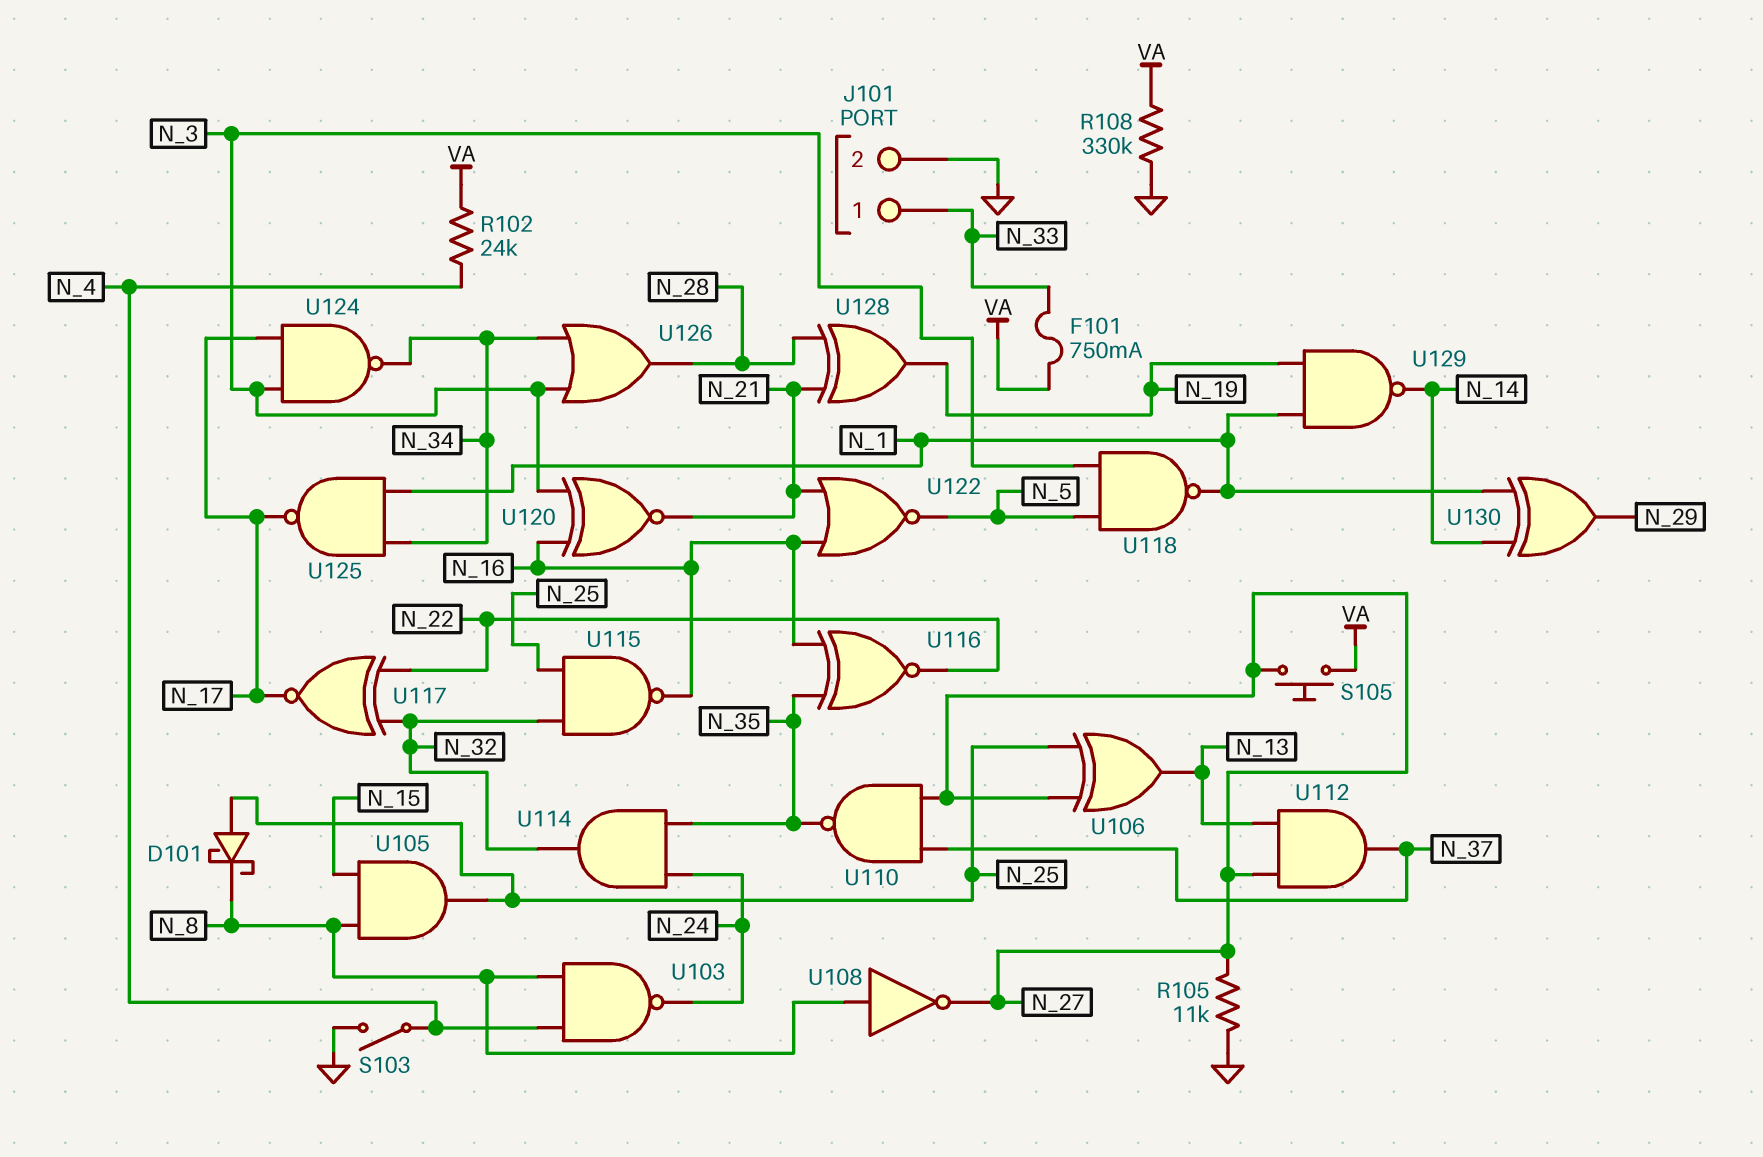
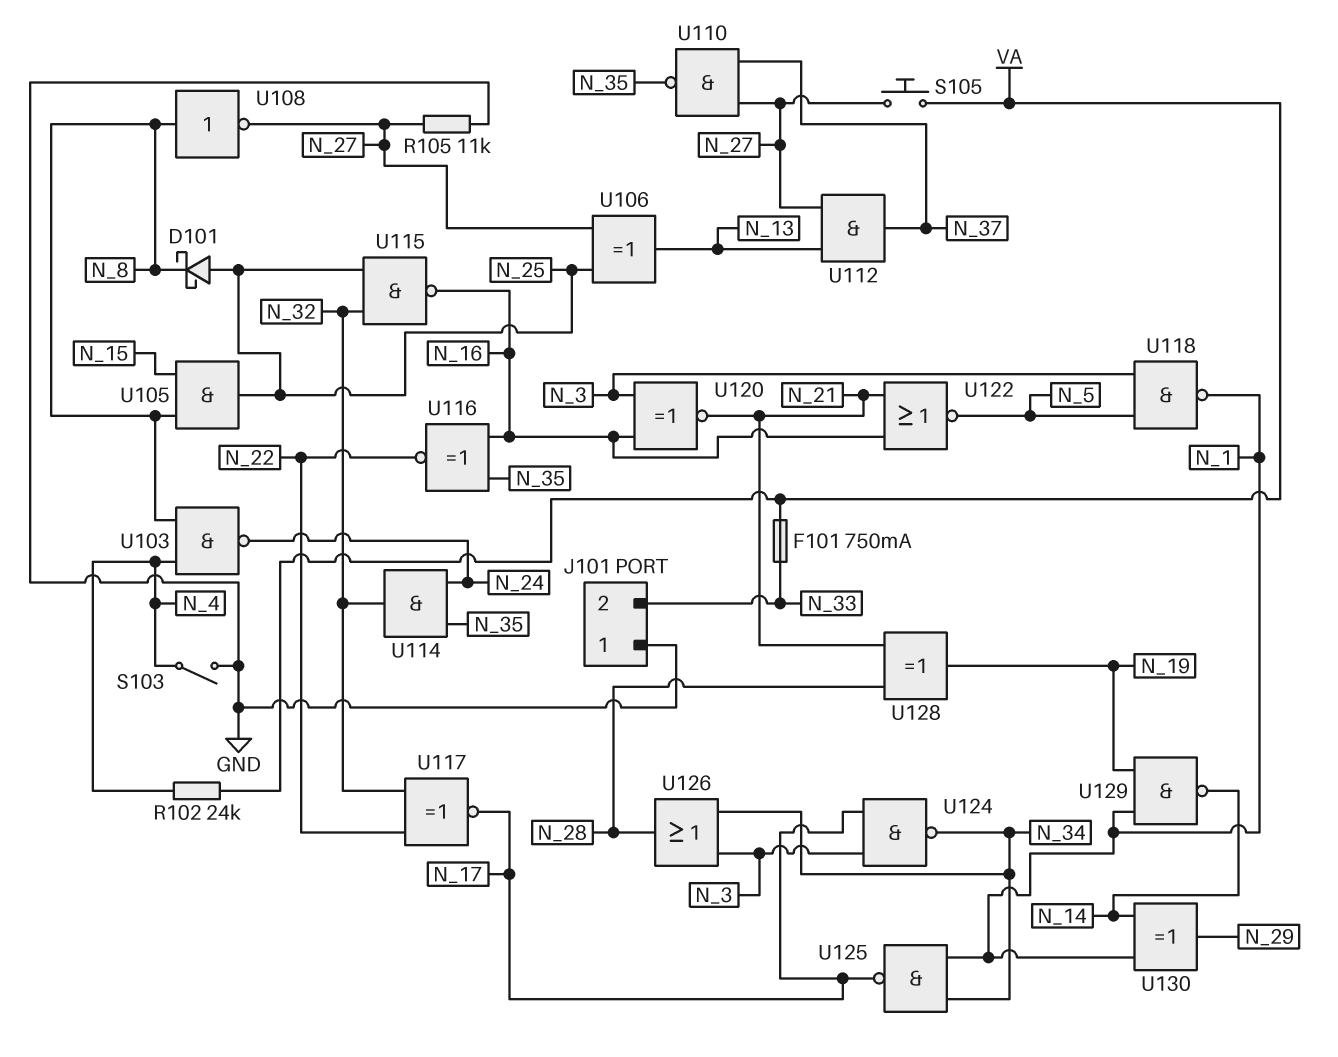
J101 pin 1: N_33 -> GND
J101 pin 2: GND -> N_33
R108: 330k (GND, VA) -> none

